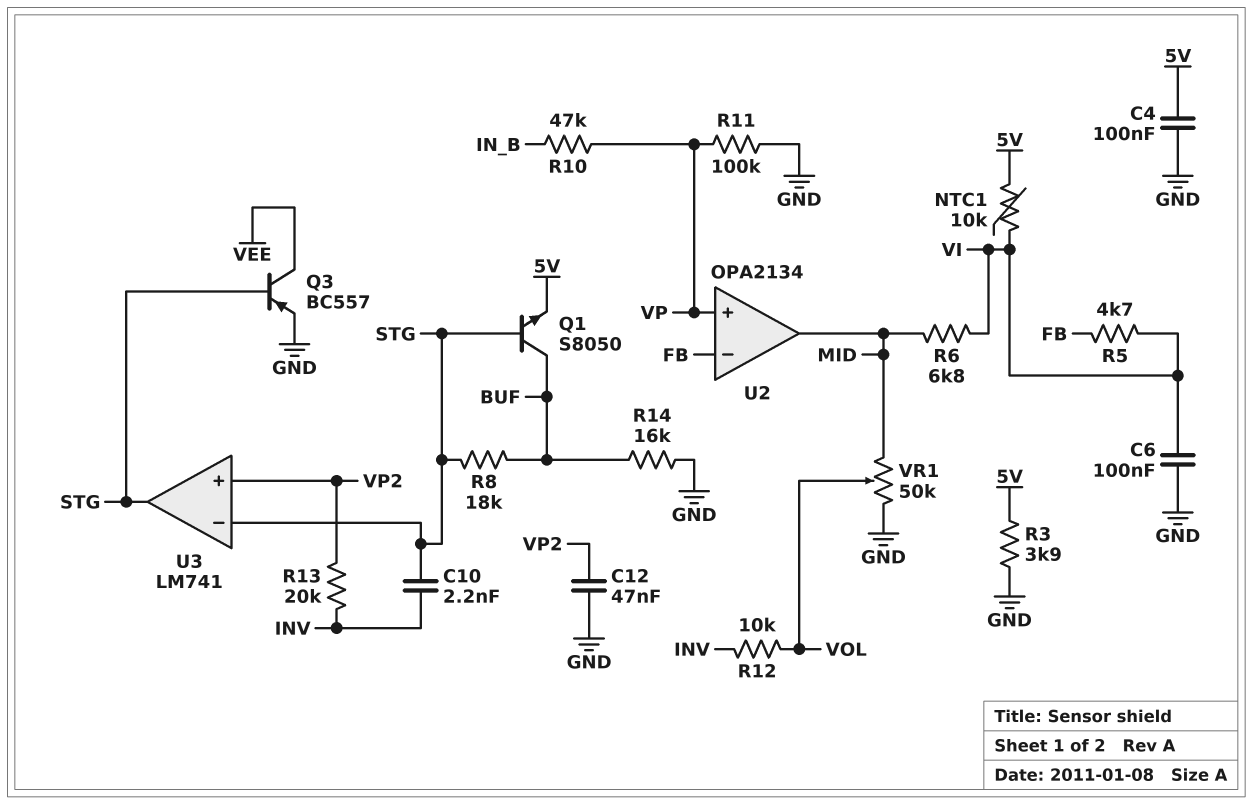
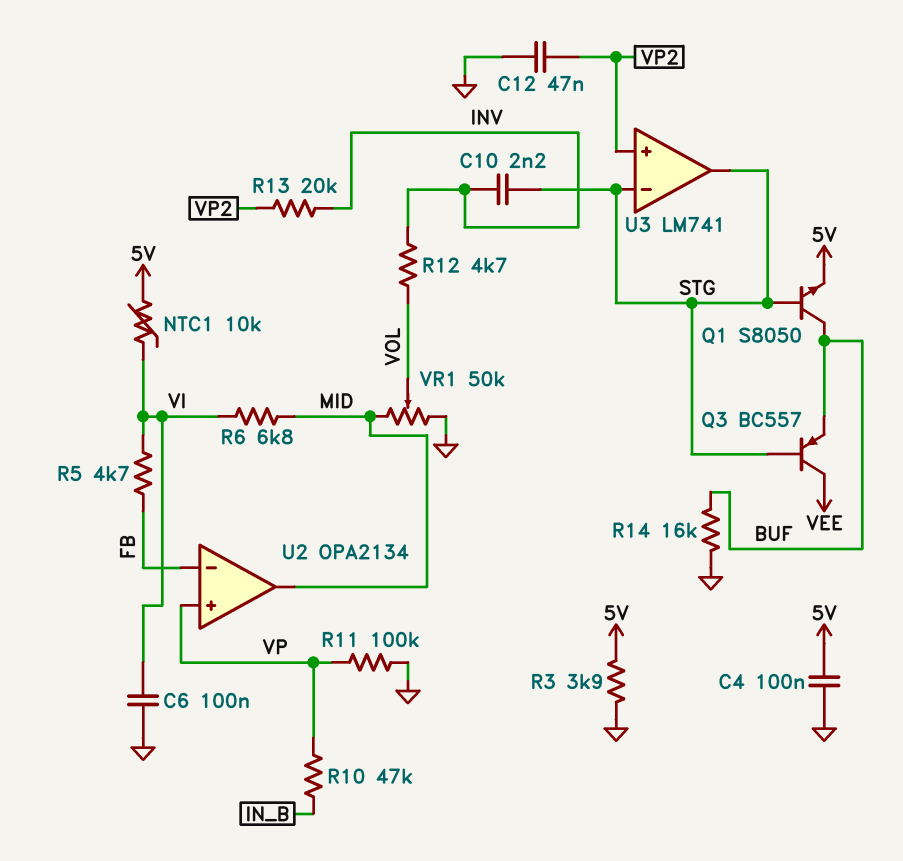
Q3: PNP BC557 (B STG, C VEE, E GND) -> PNP BC557 (B STG, C VEE, E BUF)
R8: 18k (BUF, STG) -> none
R12: 10k (INV, VOL) -> 4.7k (INV, VOL)

